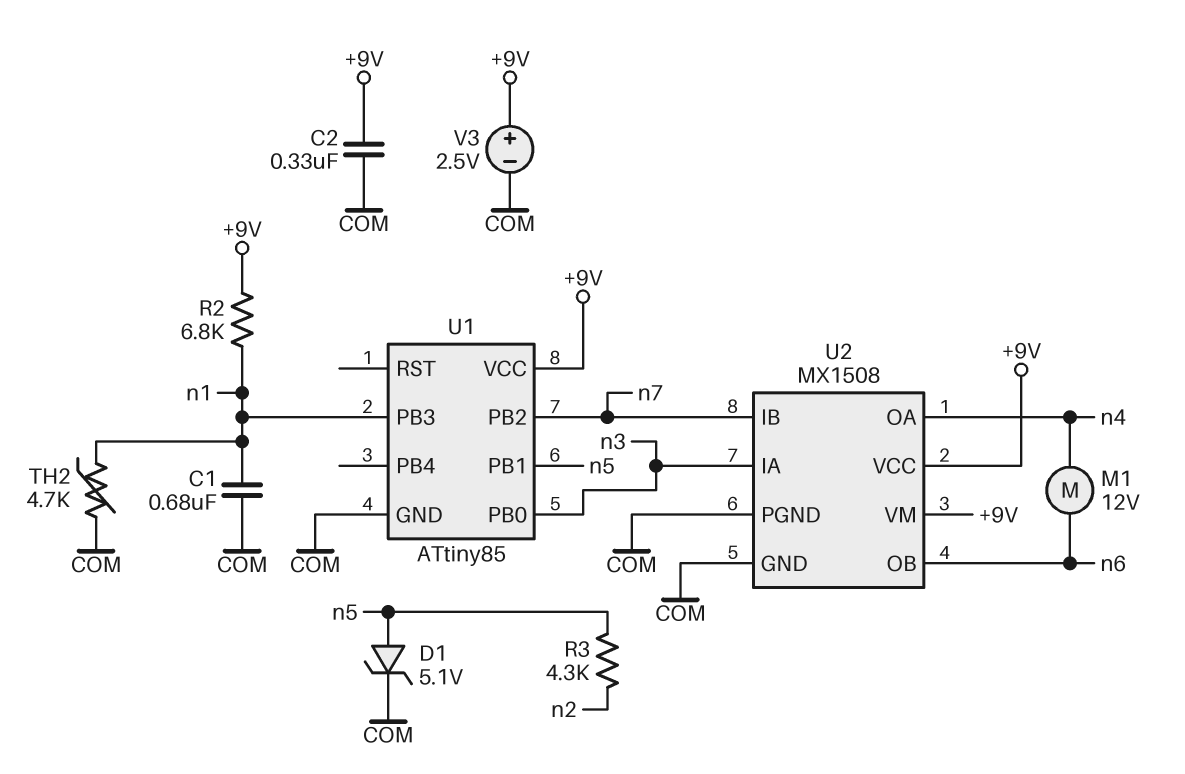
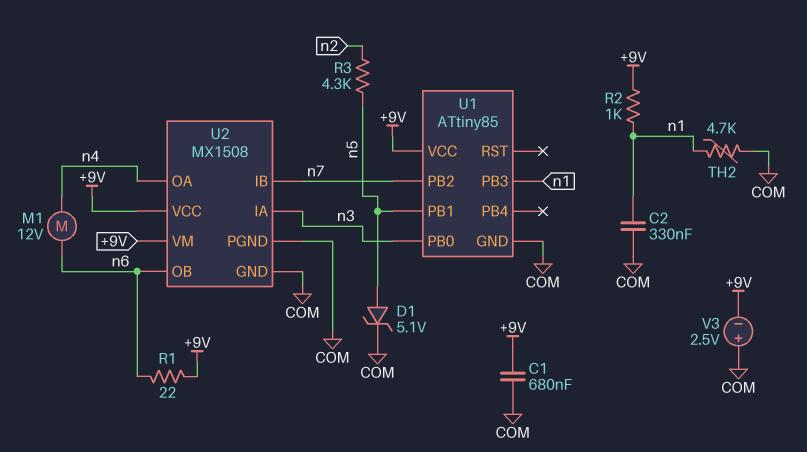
C1: 680nF (COM, n1) -> 680nF (+9V, COM)
C2: 330nF (+9V, COM) -> 330nF (COM, n1)
R1: none -> 22 (+9V, n6)
R2: 6.8k (+9V, n1) -> 1k (+9V, n1)
V3: 2.5V (plus +9V, minus COM) -> 2.5V (plus COM, minus +9V)

